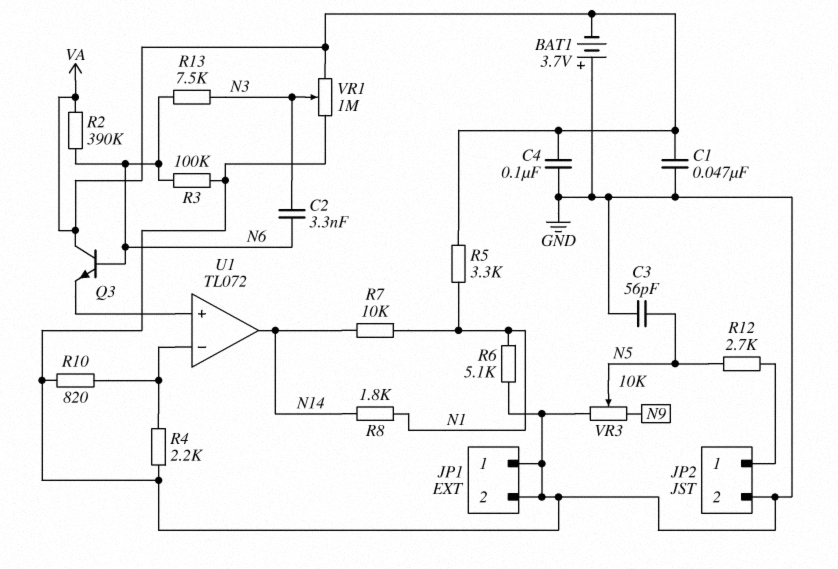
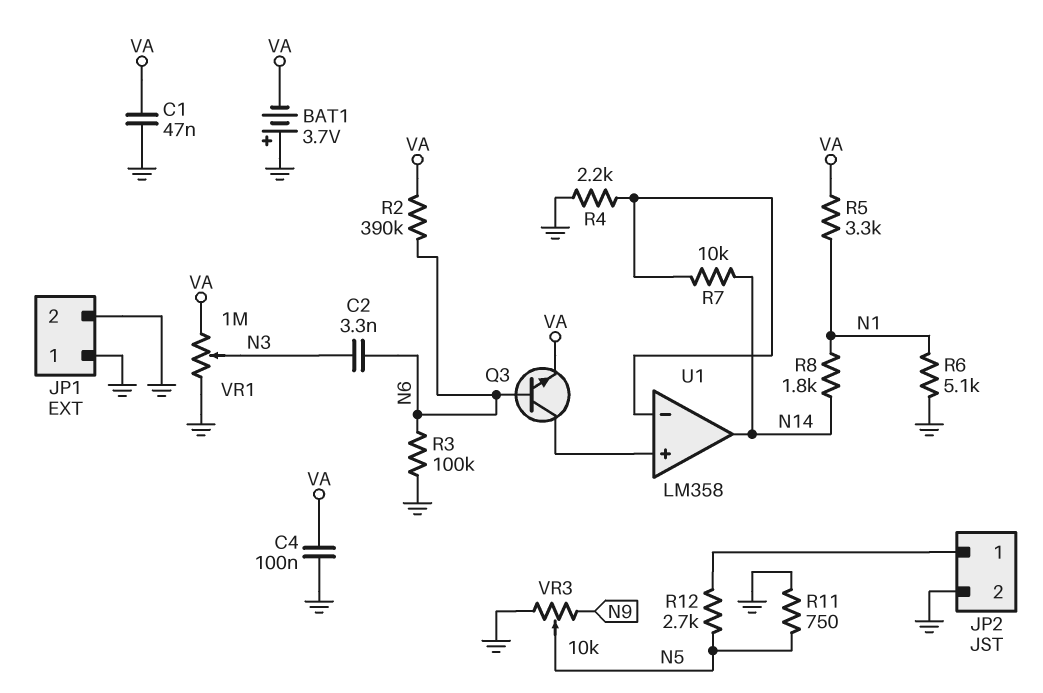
C3: 56pF (GND, N5) -> none
Q3: NPN (B N6, C VA, E U1/in+) -> NPN (B N6, C U1/in+, E VA)
R7: 10k (N1, N14) -> 10k (N14, U1/in-)
R10: 820 (GND, U1/in-) -> none
R11: none -> 750 (GND, N5)
R13: 7.5k (N3, N6) -> none
U1: TL072 -> LM358

